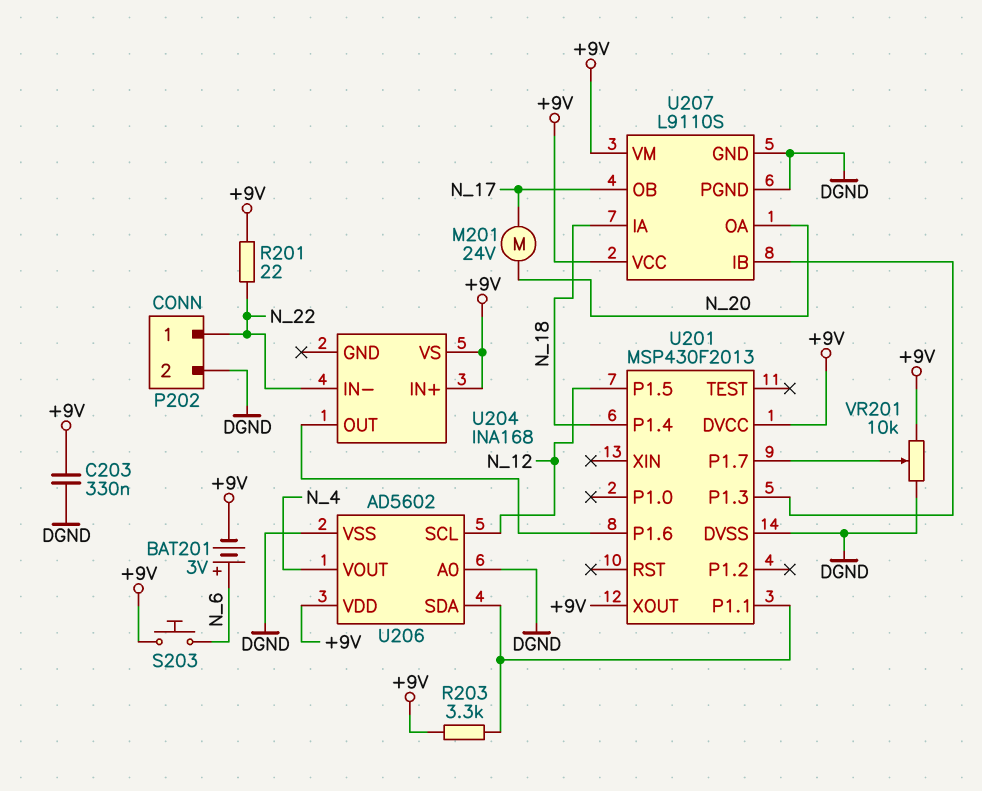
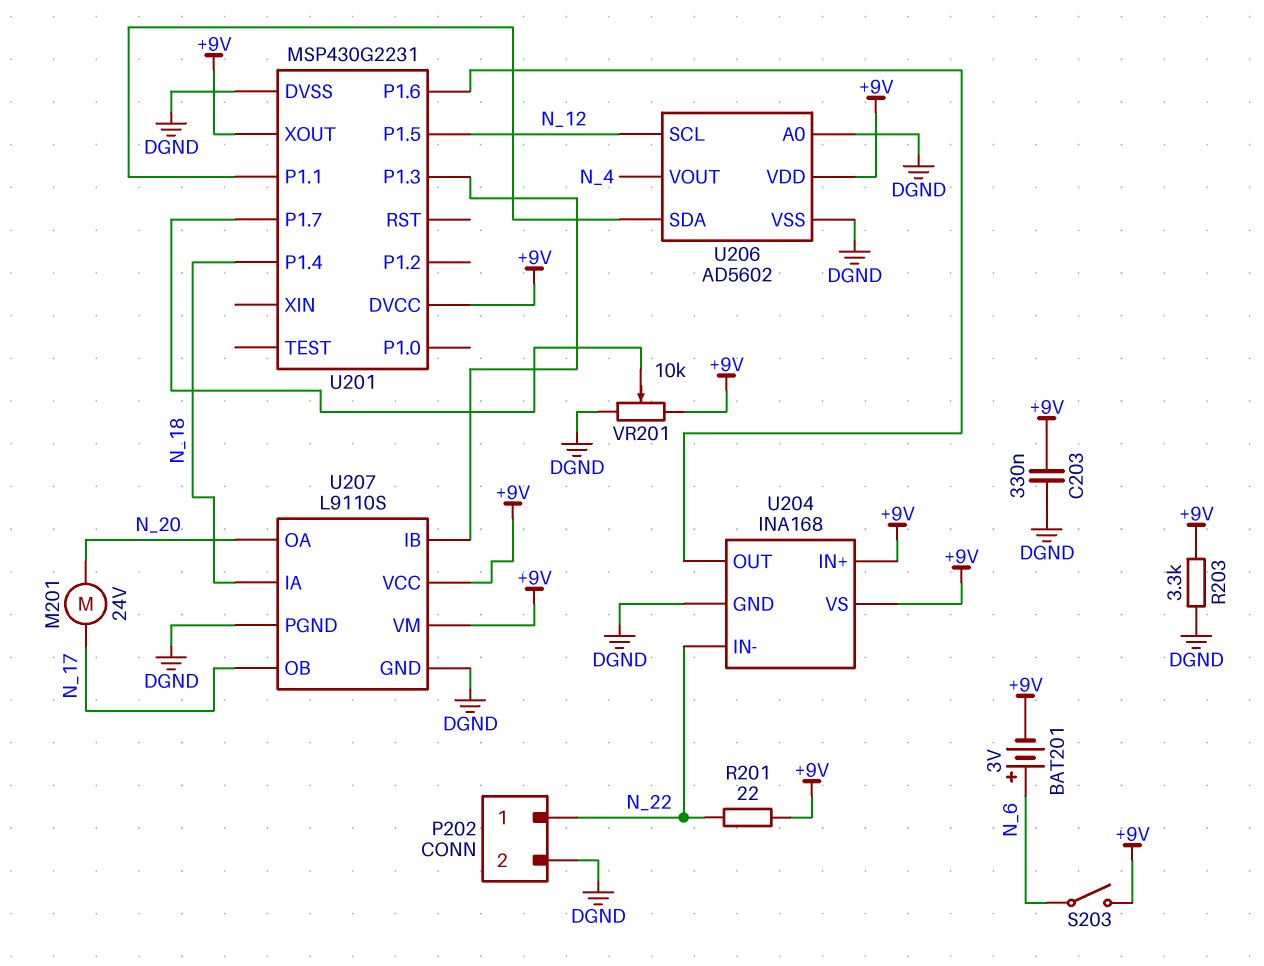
R203: 3.3k (+9V, U201/P1.1) -> 3.3k (+9V, DGND)
S203: button (+9V, N_6) -> switch (+9V, N_6)
U201: MSP430F2013 -> MSP430G2231
U204 pin GND: none -> DGND

